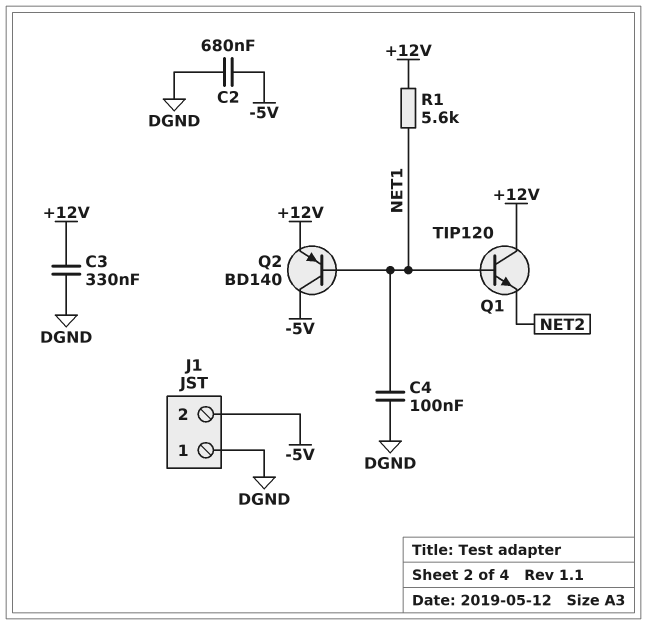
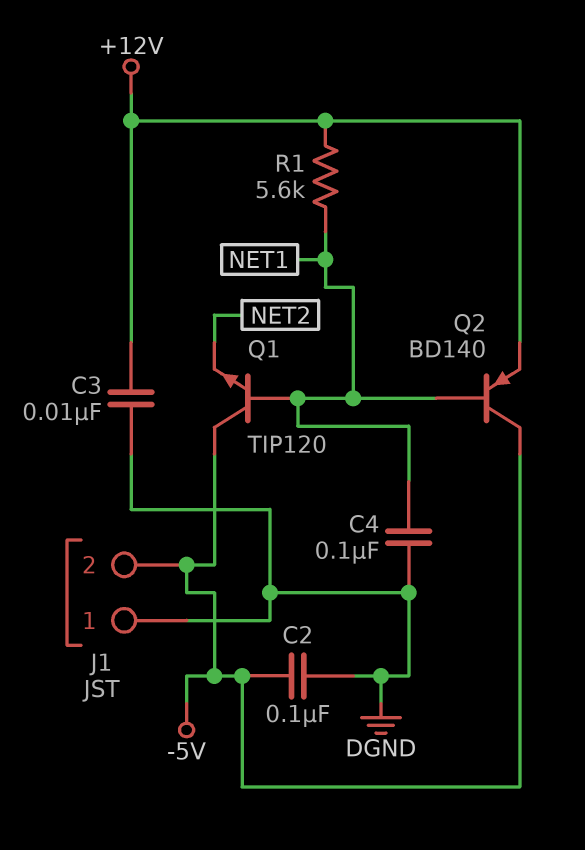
C2: 680nF (-5V, DGND) -> 100nF (-5V, DGND)
C3: 330nF (+12V, DGND) -> 10nF (+12V, DGND)
Q1: NPN TIP120 (B NET1, C +12V, E NET2) -> NPN TIP120 (B NET1, C -5V, E NET2)

